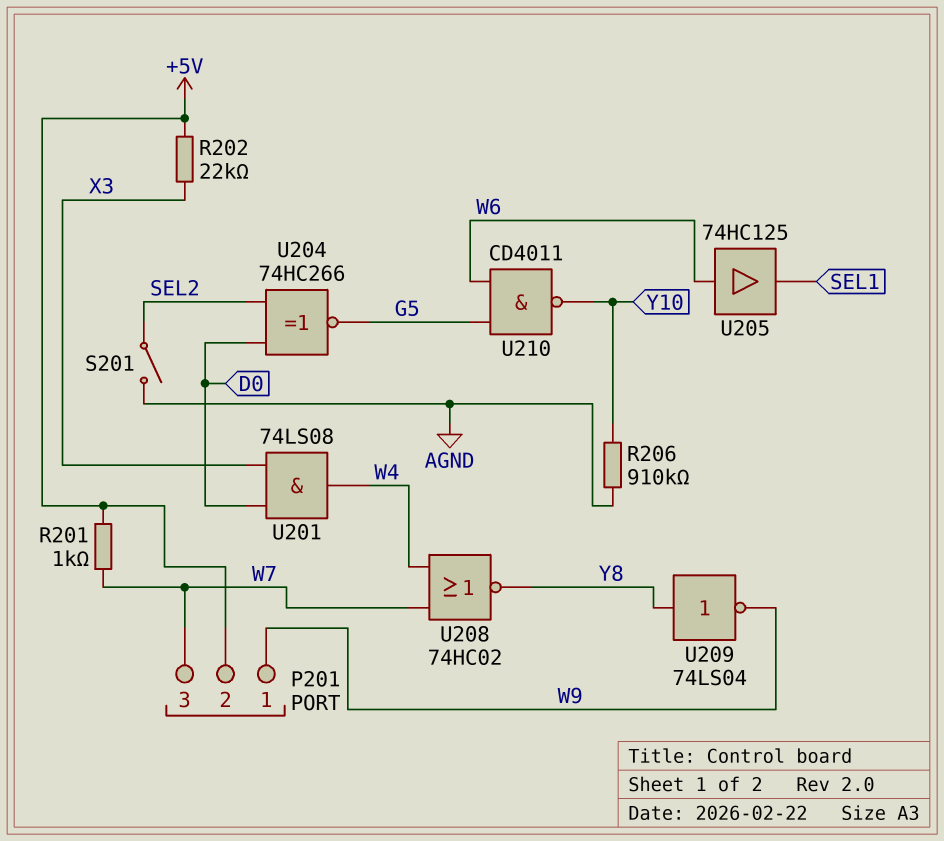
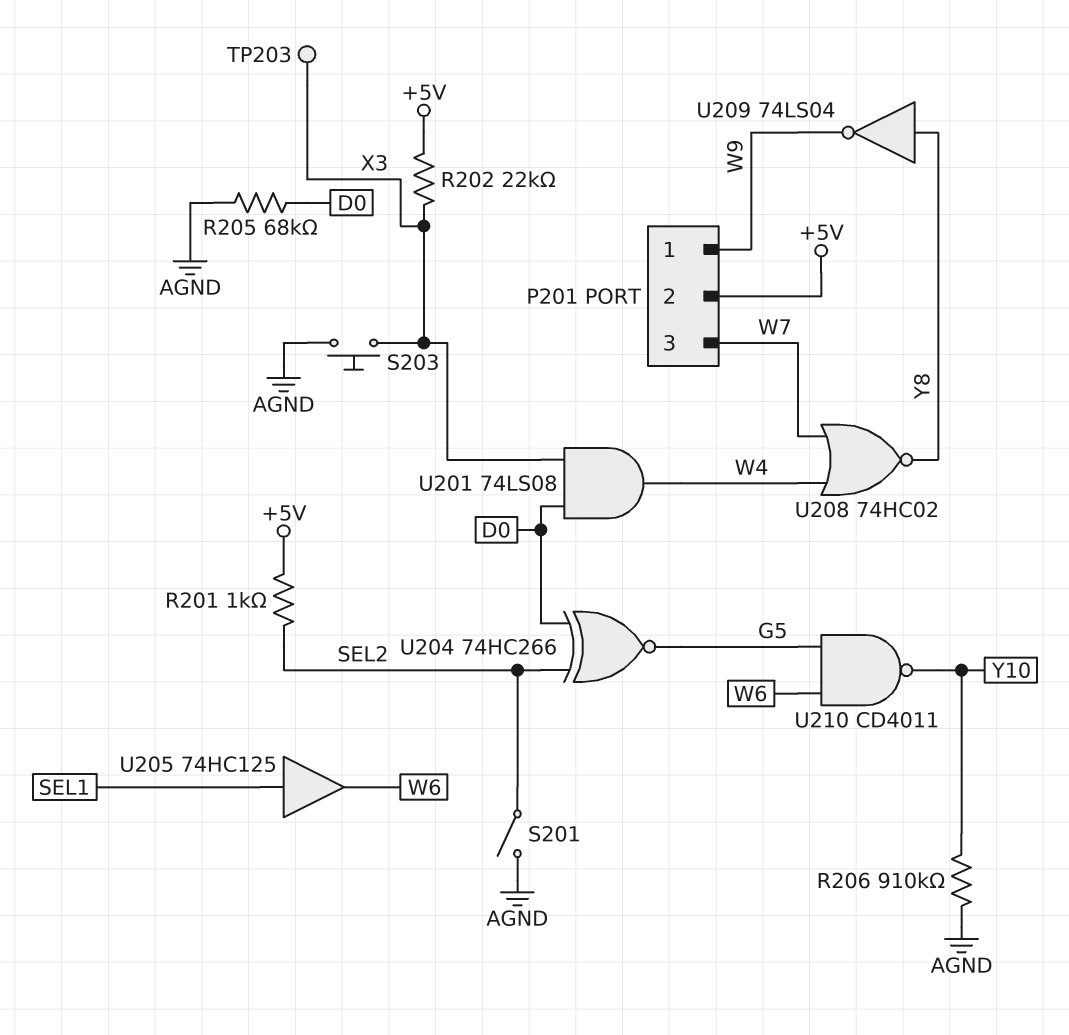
R201: 1k (+5V, W7) -> 1k (+5V, SEL2)
R205: none -> 68k (AGND, D0)
S203: none -> button (AGND, X3)
TP203: none -> test point (X3)
U205: buffer 74HC125 (in W6, out SEL1) -> buffer 74HC125 (in SEL1, out W6)

